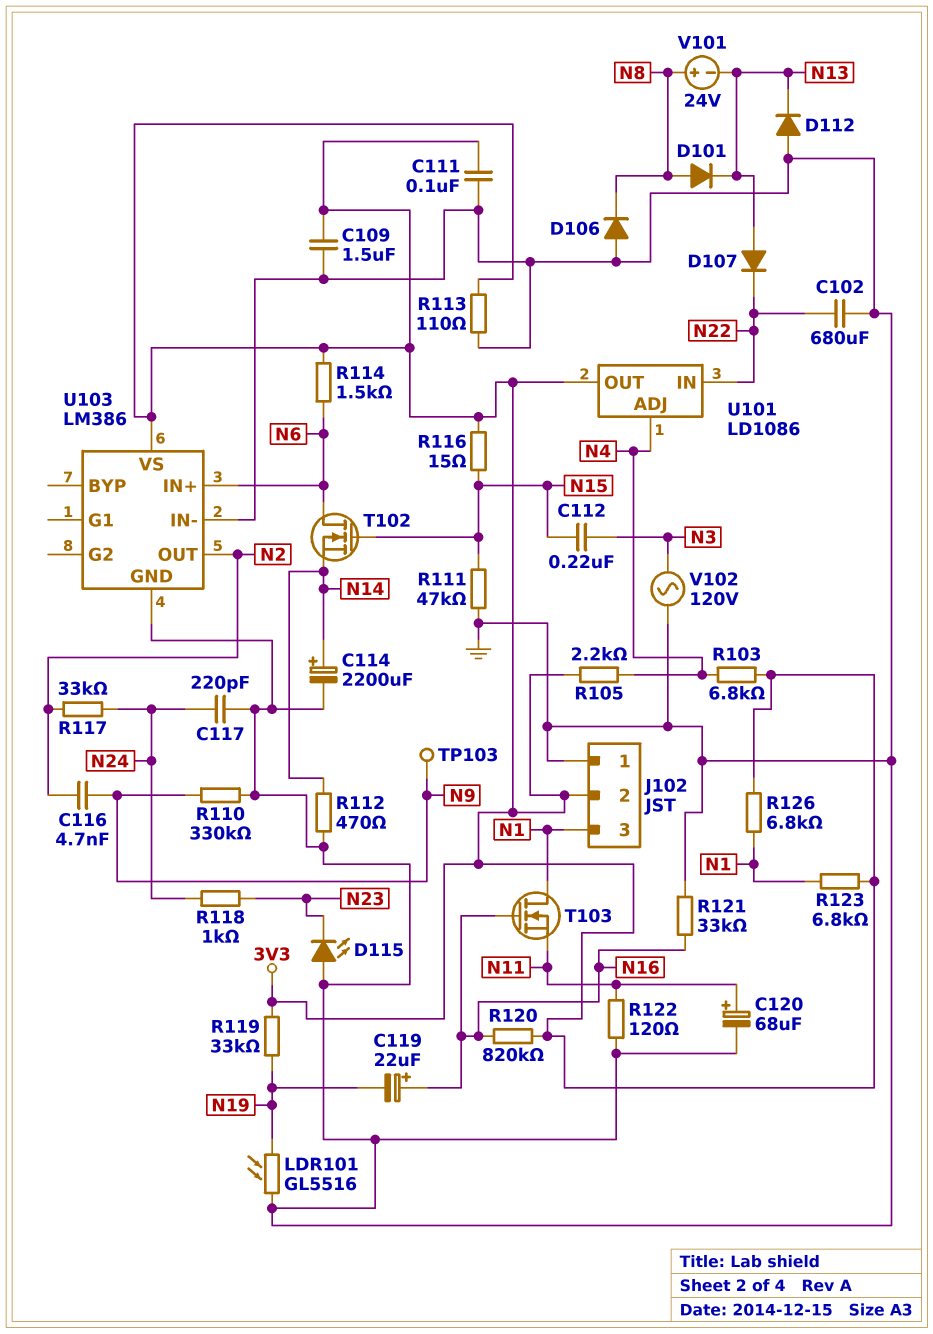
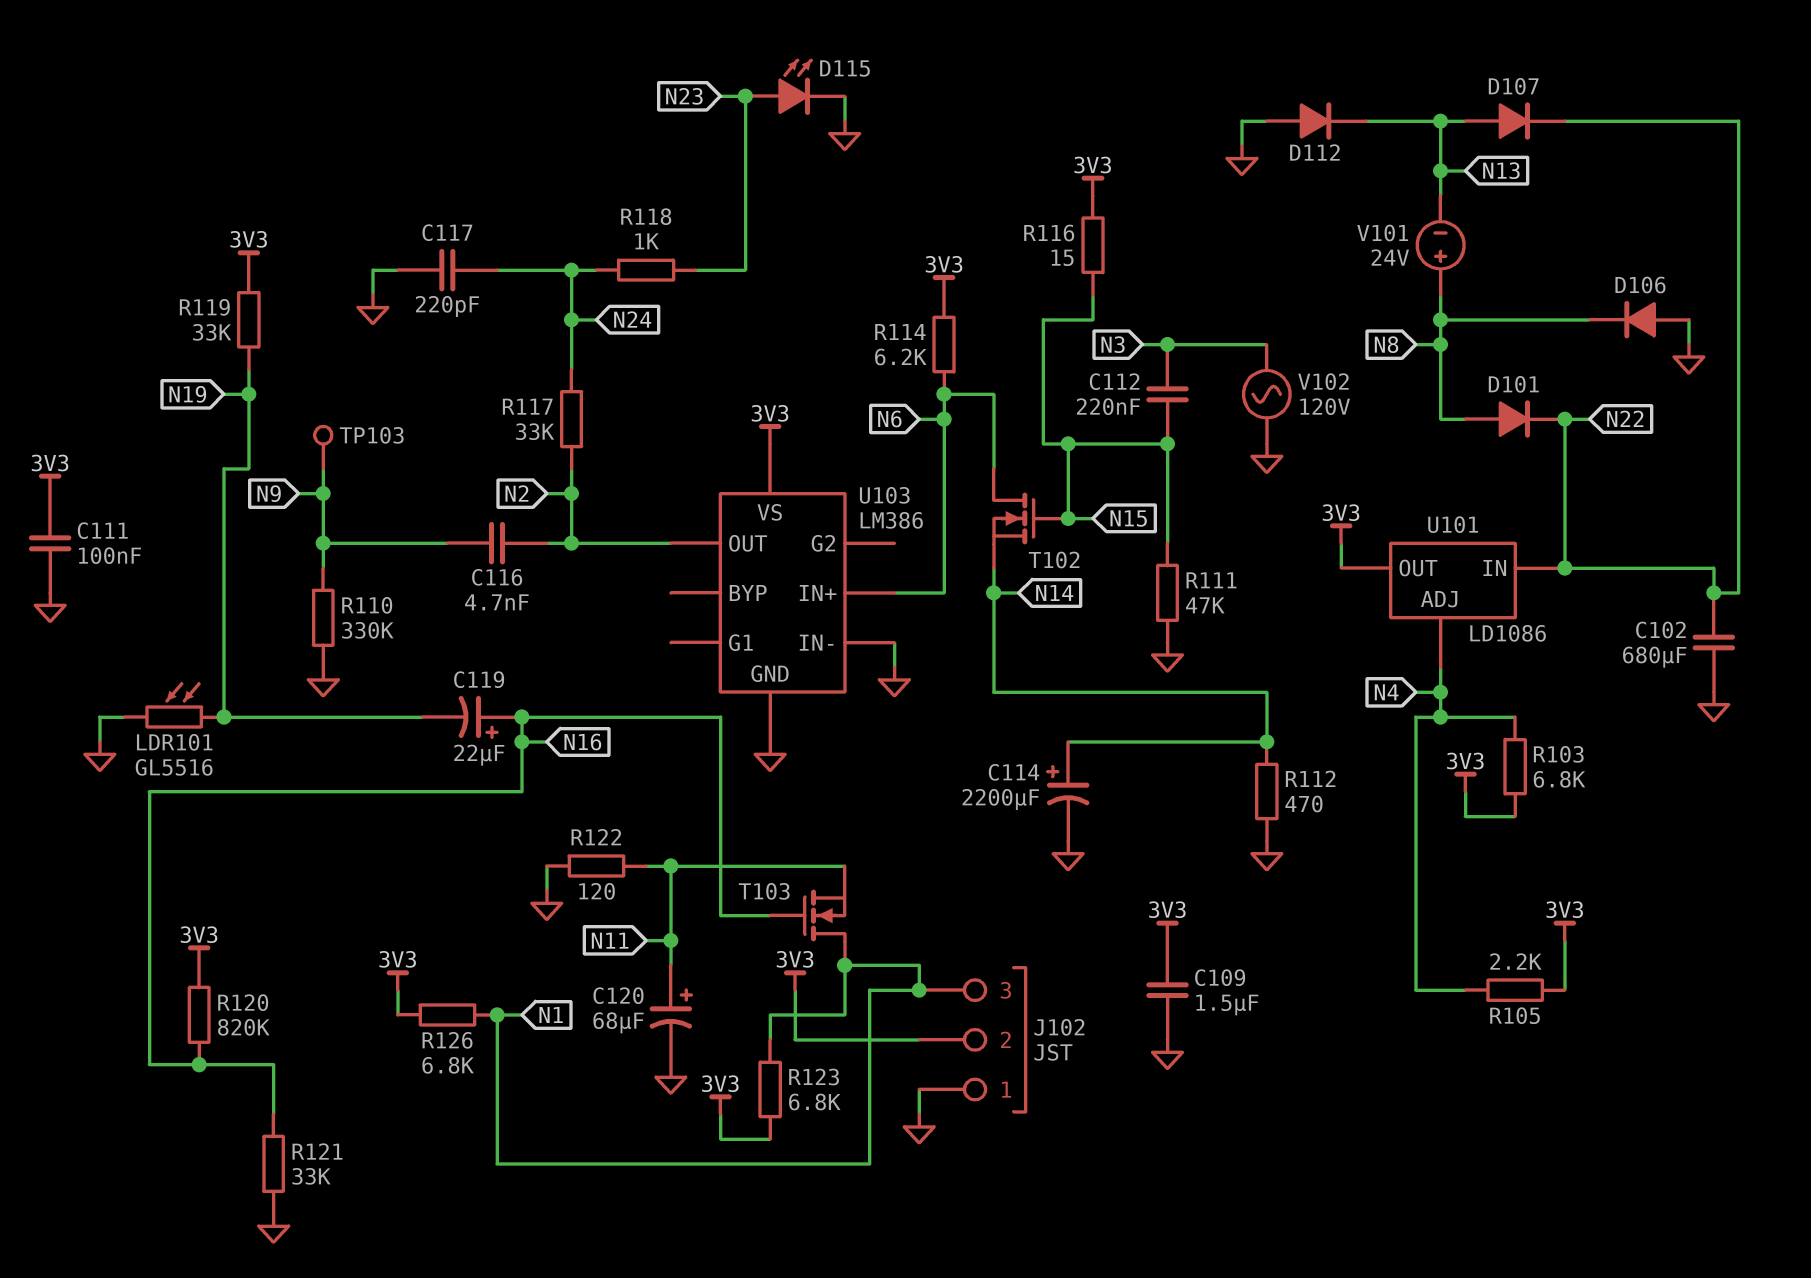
D101: diode (A N8, K N13) -> diode (A N8, K N22)
D115: LED (A GND, K N23) -> LED (A N23, K GND)
R113: 110 (3V3, GND) -> none
R114: 1.5k (3V3, N6) -> 6.2k (3V3, N6)

